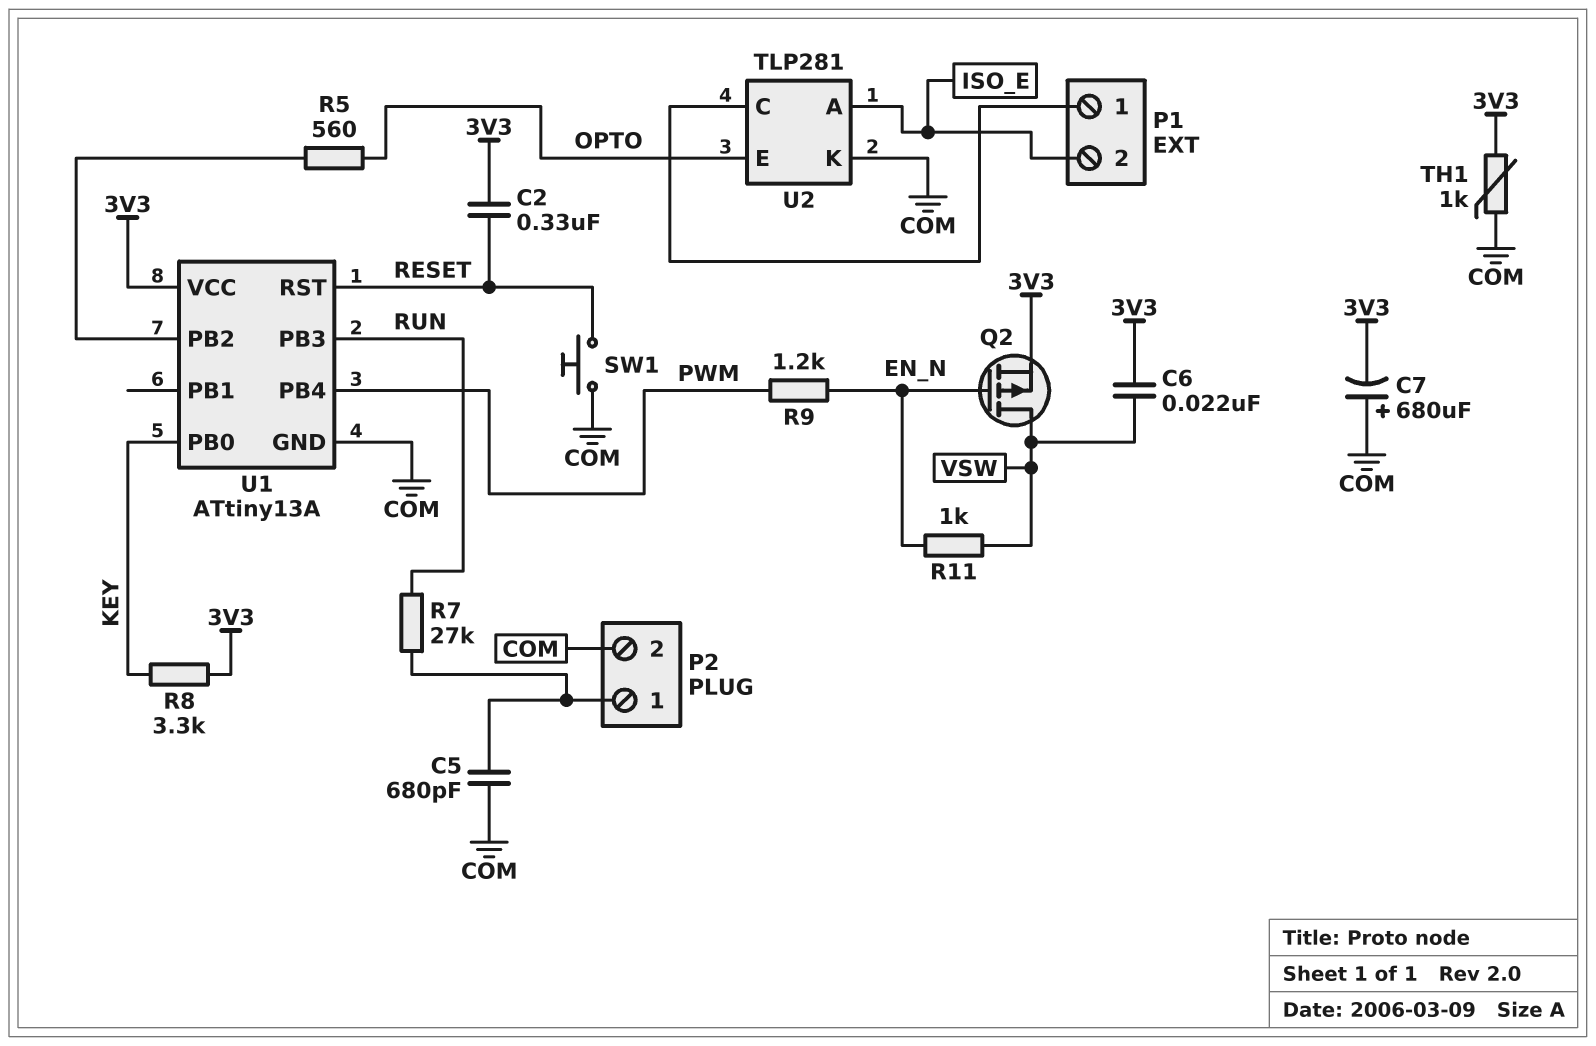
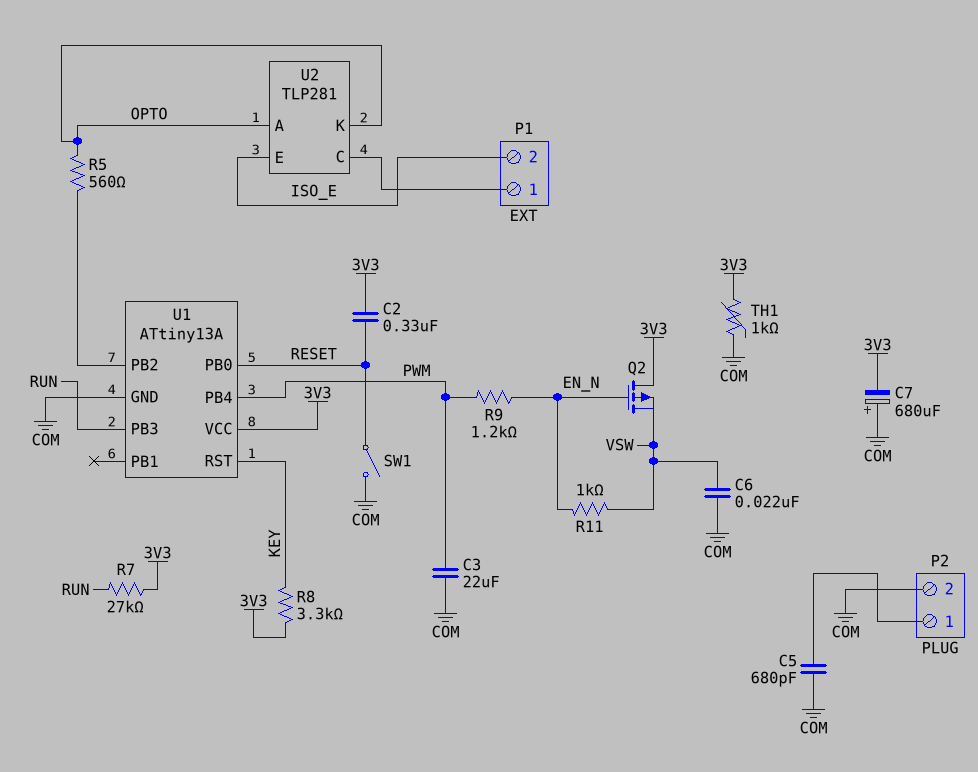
C3: none -> 22uF (COM, PWM)
C6: 22nF (3V3, VSW) -> 22nF (COM, VSW)
Q2: PMOS (G EN_N, D VSW, S 3V3) -> PMOS (G EN_N, D 3V3, S VSW)
R7: 27k (P2/1, RUN) -> 27k (3V3, RUN)
SW1: button (COM, RESET) -> switch (COM, RESET)
U1 pin PB0: KEY -> RESET
U1 pin RST: RESET -> KEY
U2 pin A: ISO_E -> OPTO
U2 pin E: OPTO -> ISO_E
U2 pin K: COM -> OPTO

